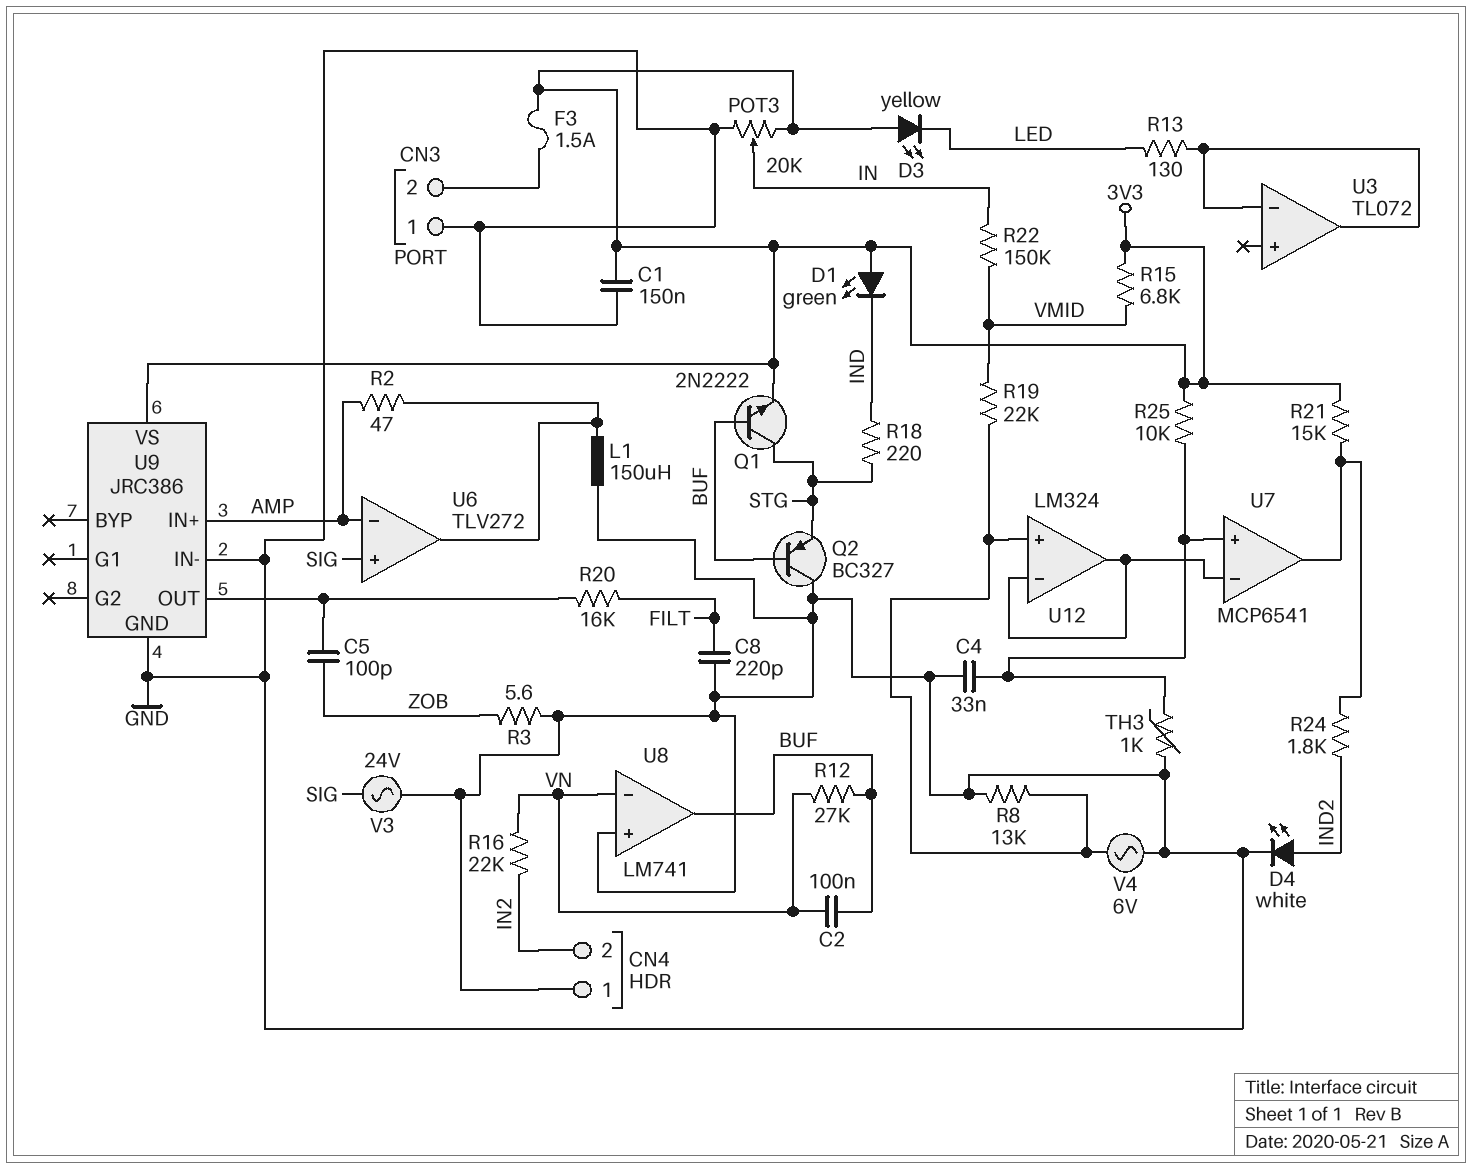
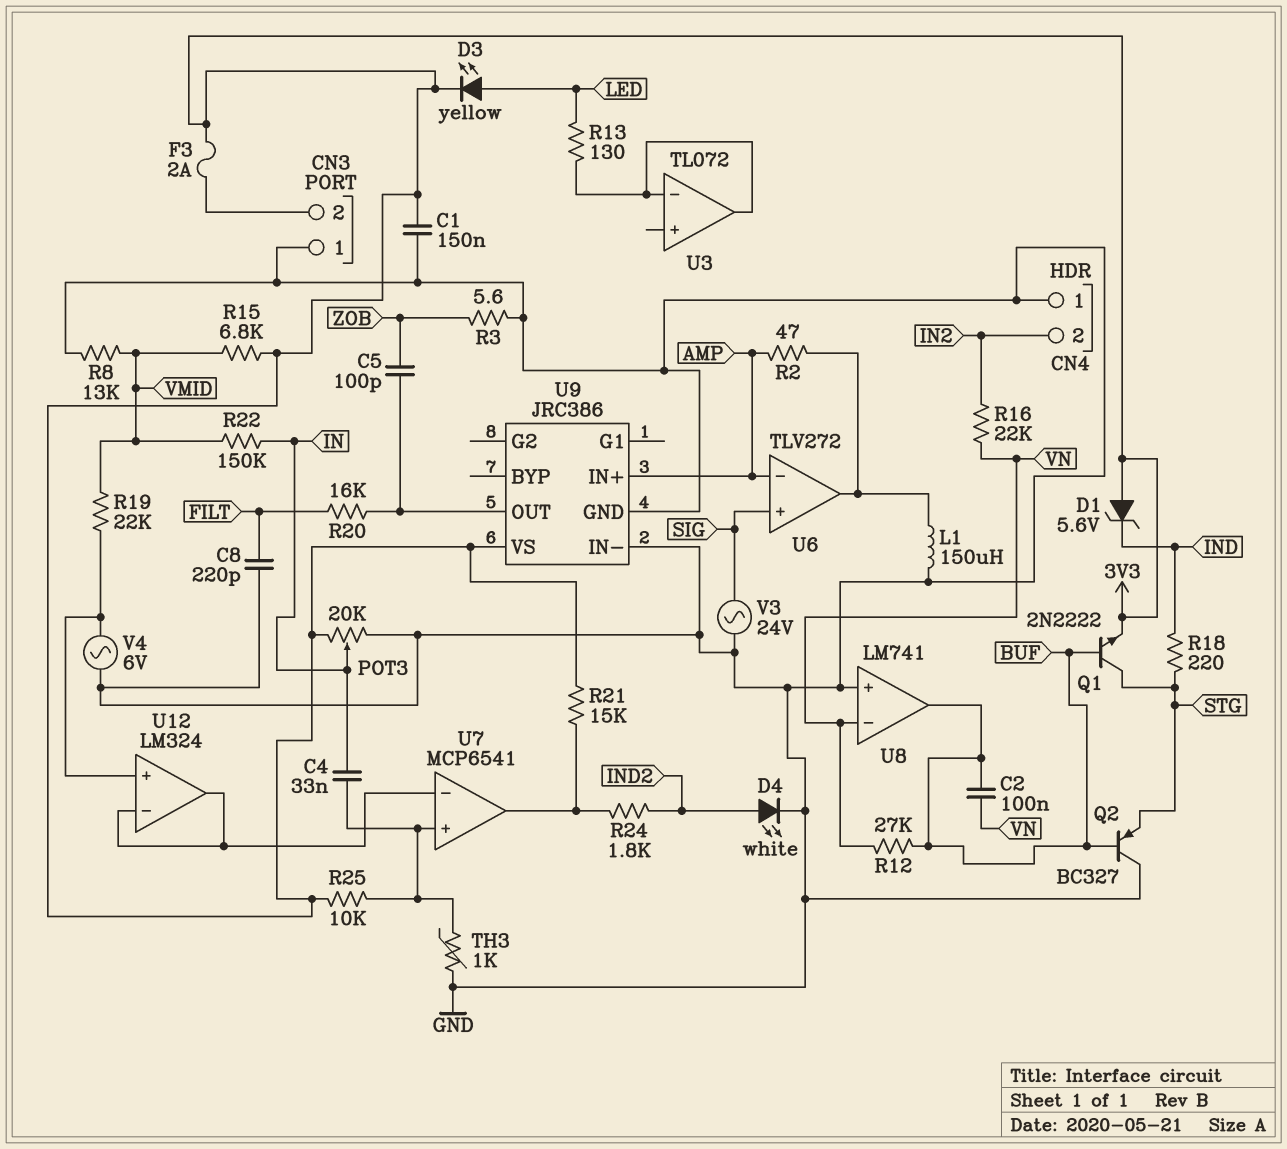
C4: 33nF (GND, U7/in+) -> 33nF (IN, U7/in+)
D1: LED green (A 3V3, K IND) -> zener 5.6V (A 3V3, K IND)
D3: LED yellow (A 3V3, K LED) -> LED yellow (A LED, K 3V3)
F3: 1.5A (3V3, CN3/2) -> 2A (3V3, CN3/2)
R8: 13k (GND, U12/in+) -> 13k (GND, VMID)

